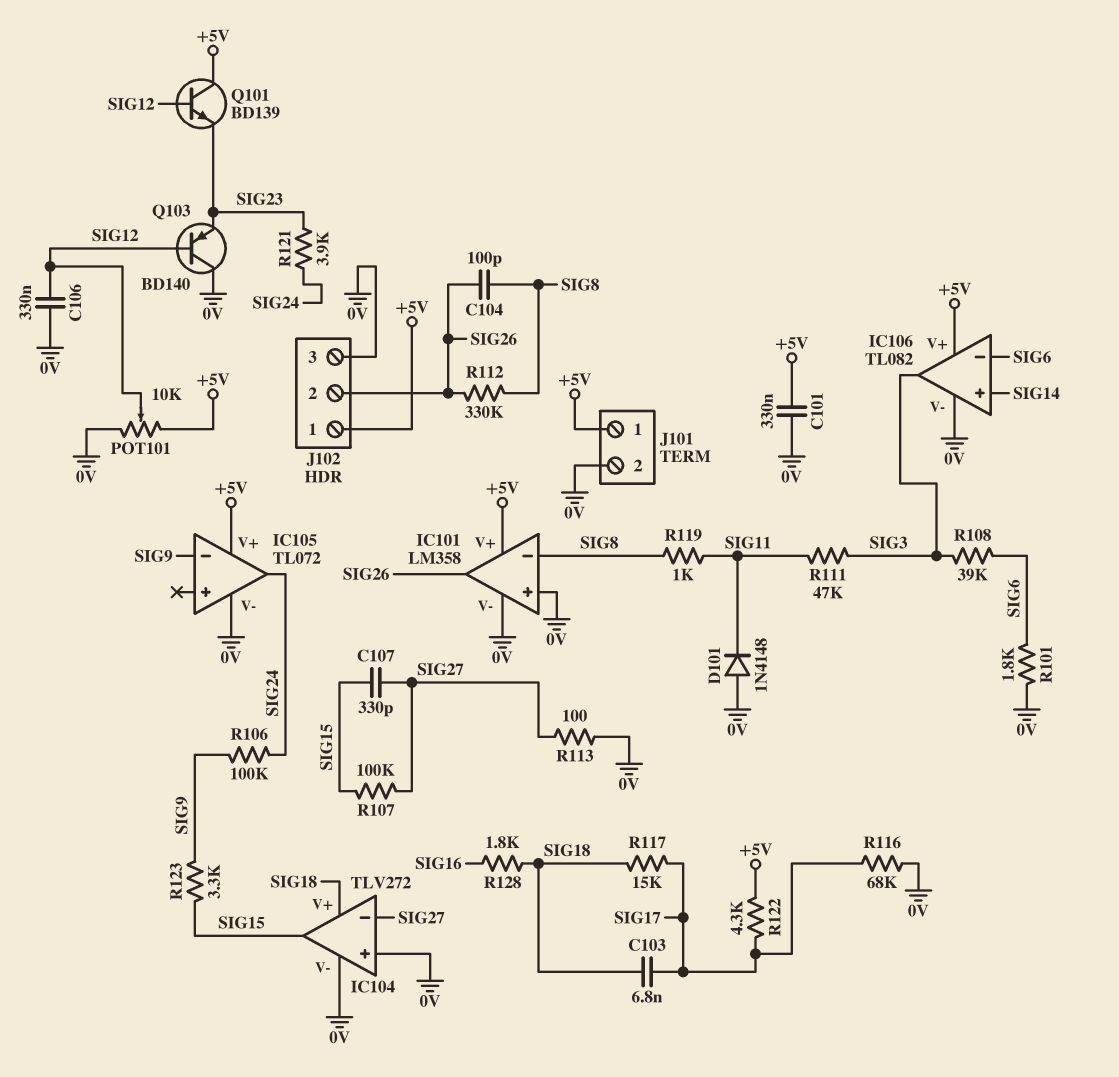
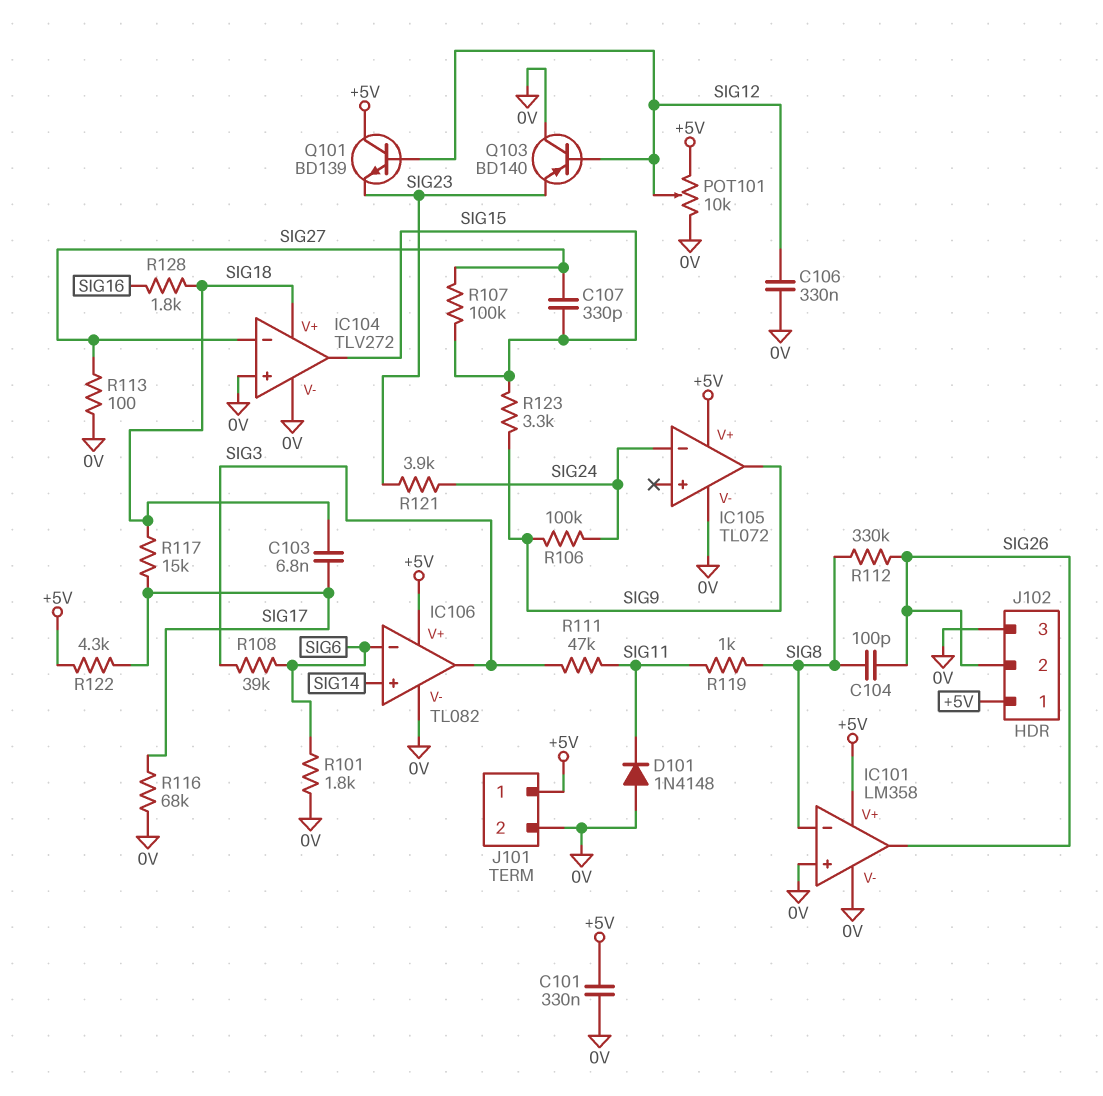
IC105 pin in-: SIG9 -> SIG24
IC105 pin out: SIG24 -> SIG9

